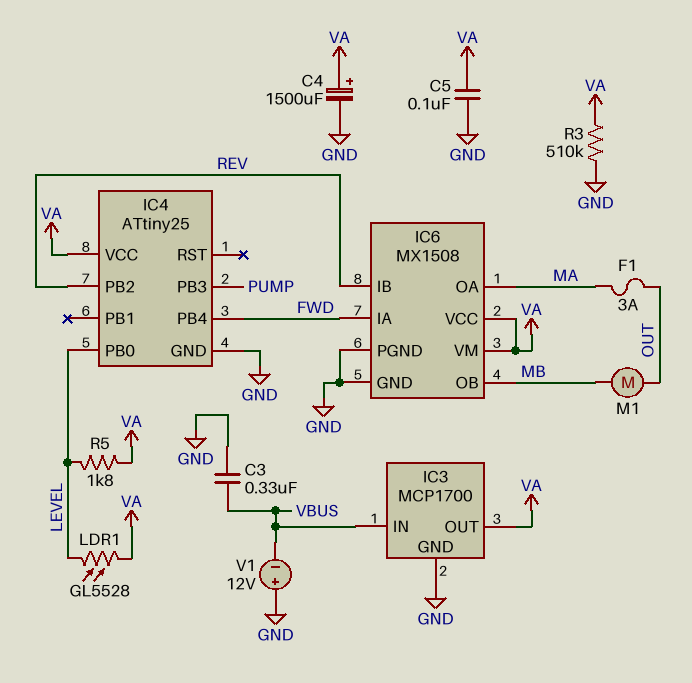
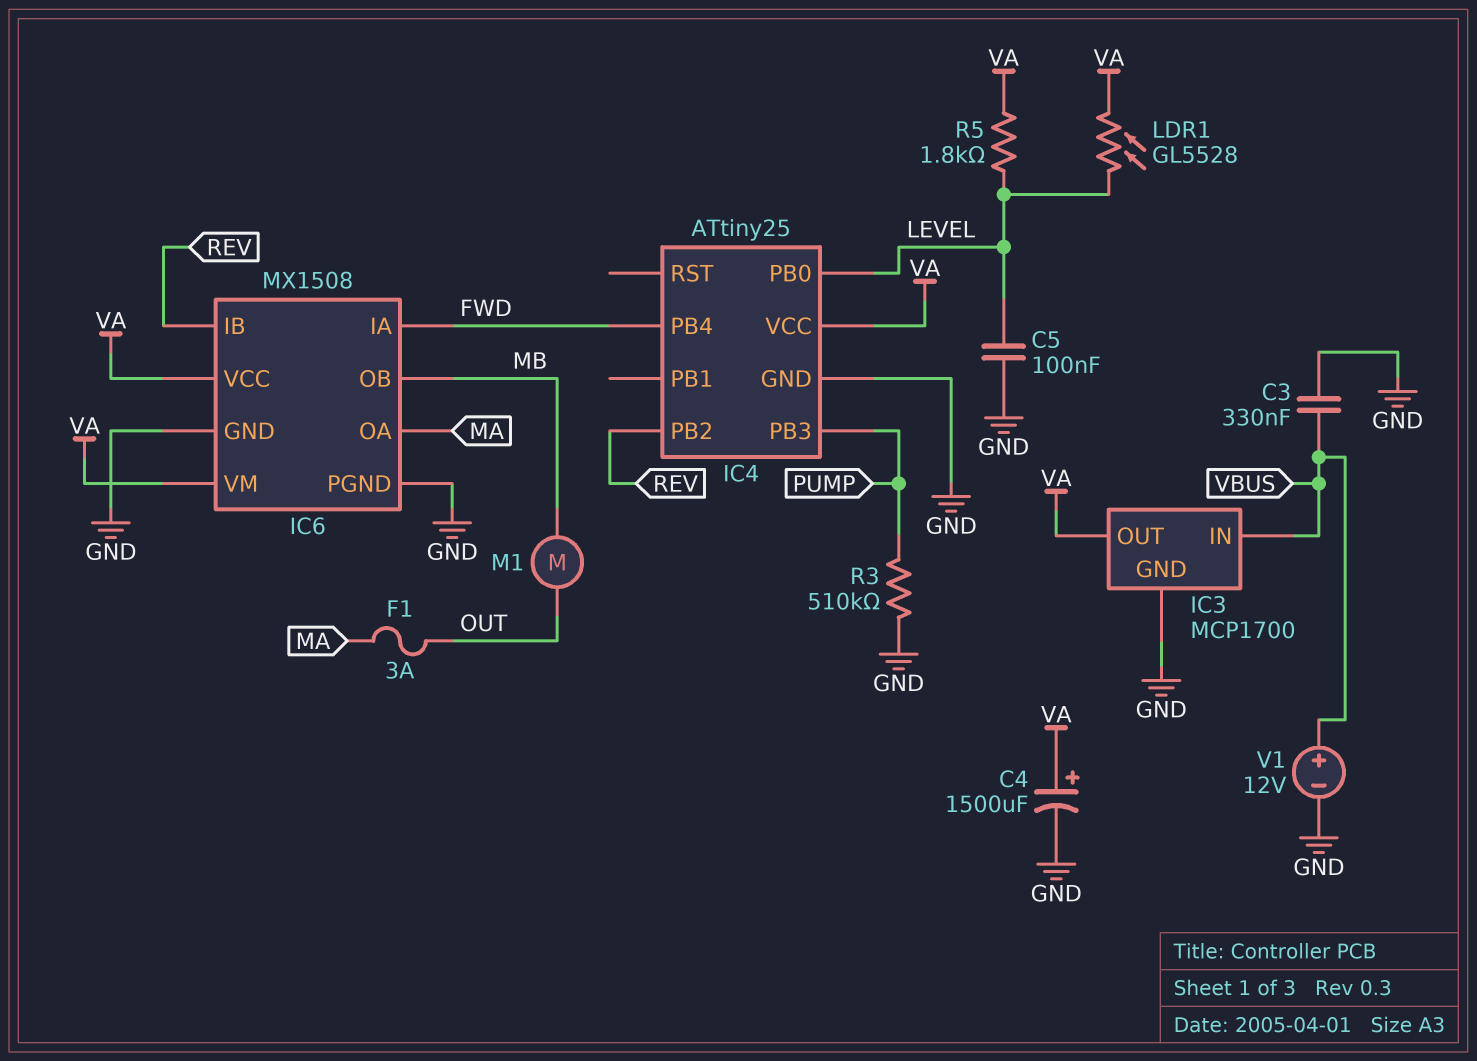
C5: 100nF (GND, VA) -> 100nF (GND, LEVEL)
R3: 510k (GND, VA) -> 510k (GND, PUMP)
V1: 12V (plus GND, minus VBUS) -> 12V (plus VBUS, minus GND)

